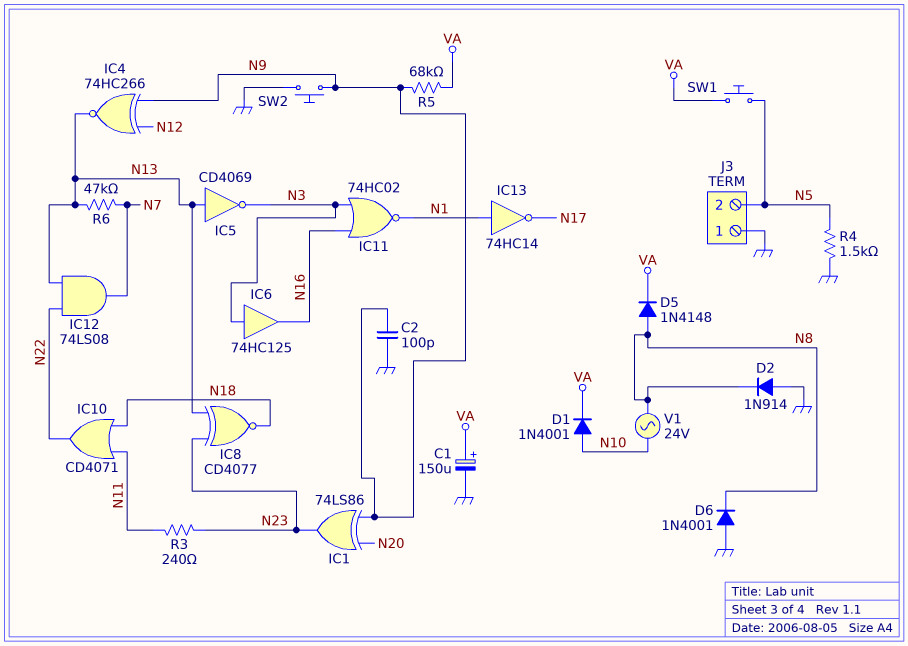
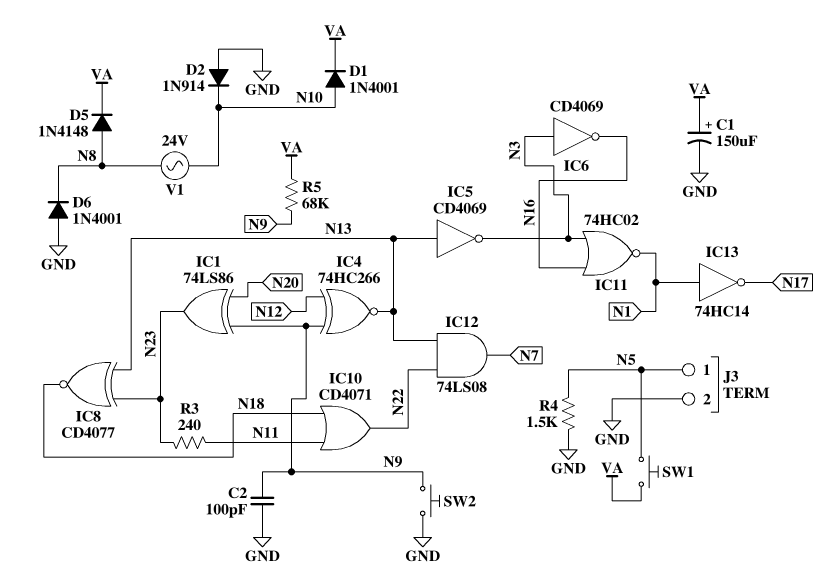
D2: diode 1N914 (A GND, K N8) -> diode 1N914 (A GND, K N10)
IC6: buffer 74HC125 (in N3, out N16) -> NOT CD4069 (in N3, out N16)
J3 pin 1: GND -> N5
J3 pin 2: N5 -> GND
R6: 47k (N7, N13) -> none

